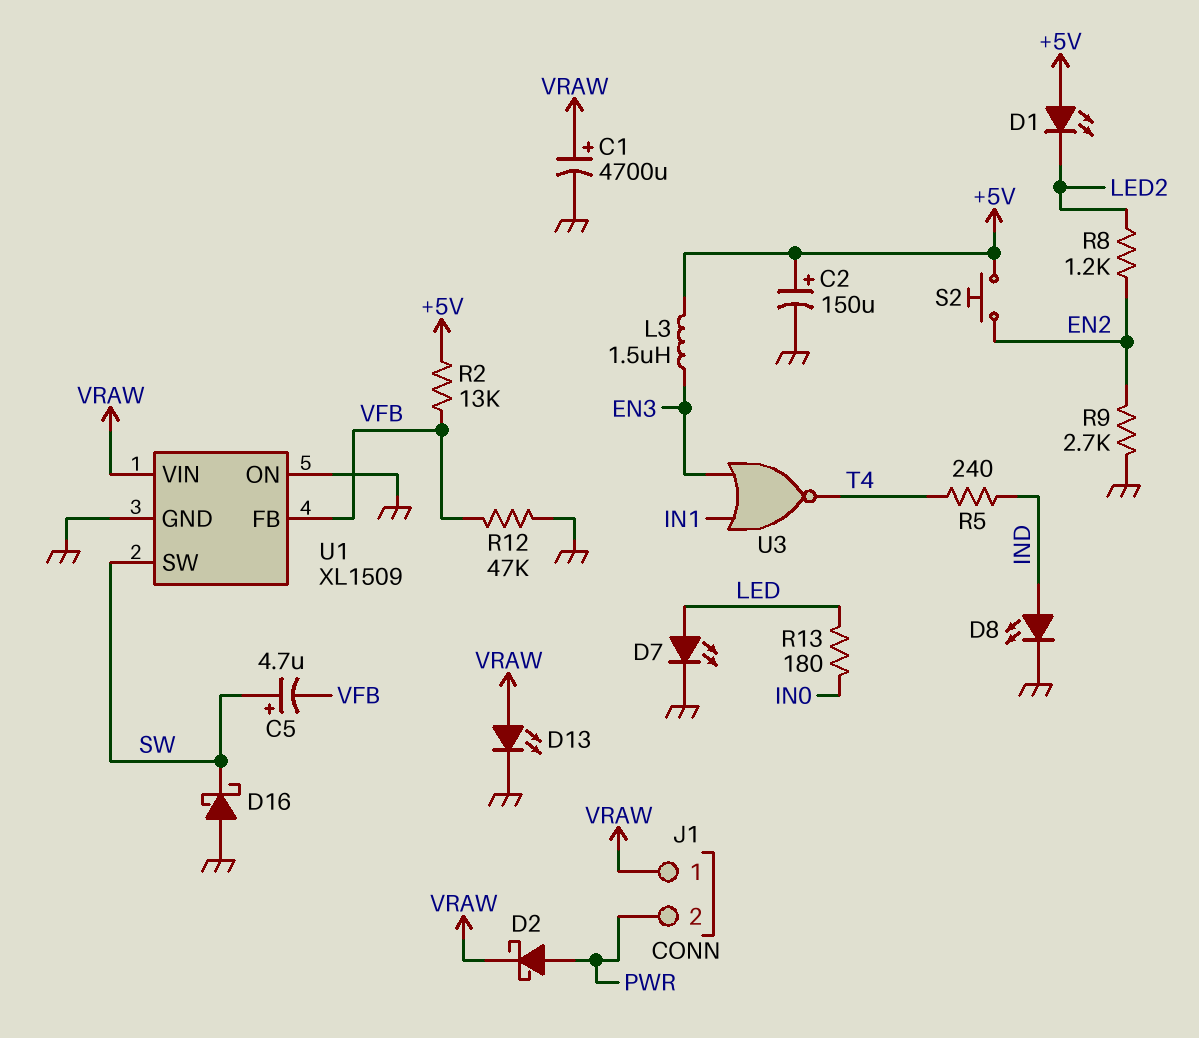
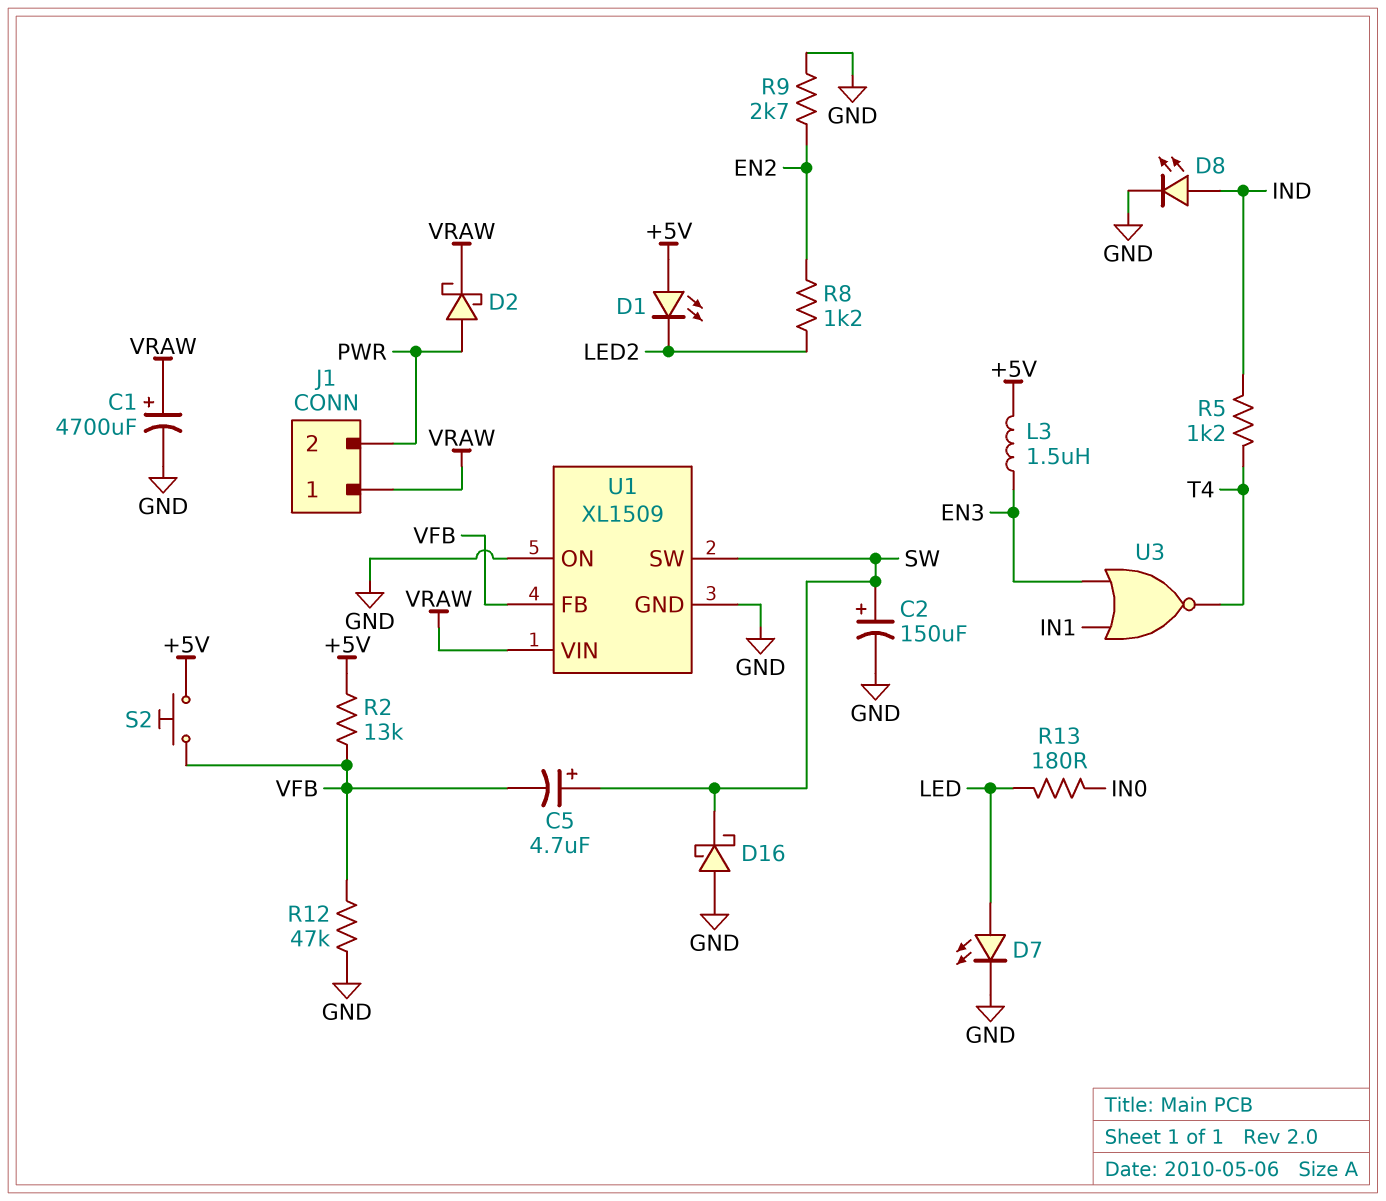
C2: 150uF (plus +5V, minus GND) -> 150uF (plus SW, minus GND)
D13: LED (A VRAW, K GND) -> none
R5: 240 (IND, T4) -> 1.2k (IND, T4)
S2: button (+5V, EN2) -> button (+5V, VFB)

